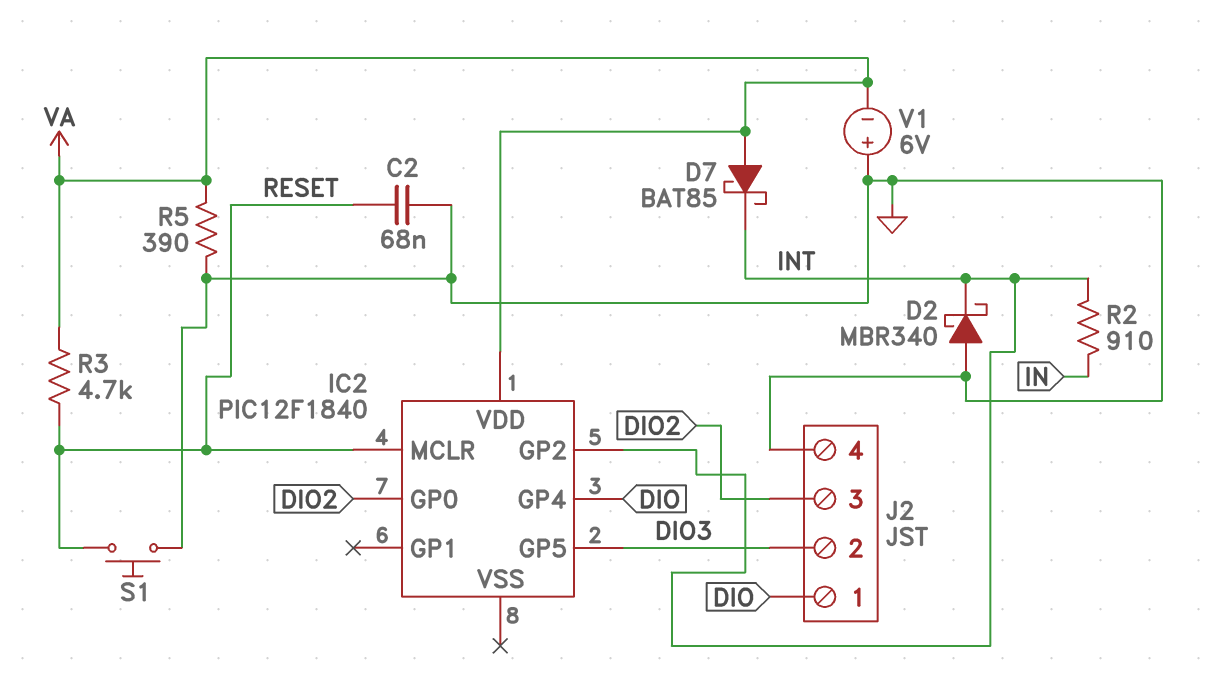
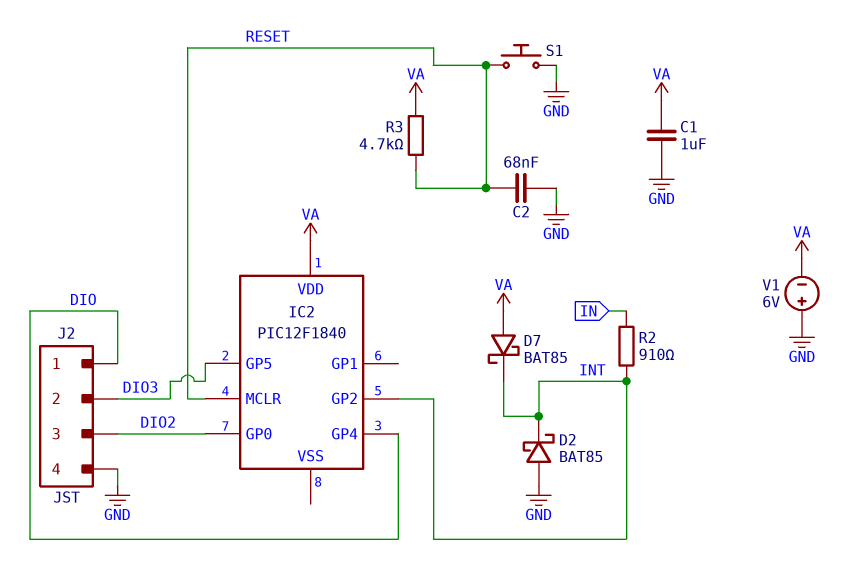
C1: none -> 1uF (GND, VA)
D2: schottky MBR340 (A GND, K INT) -> schottky BAT85 (A GND, K INT)
R5: 390 (GND, VA) -> none

